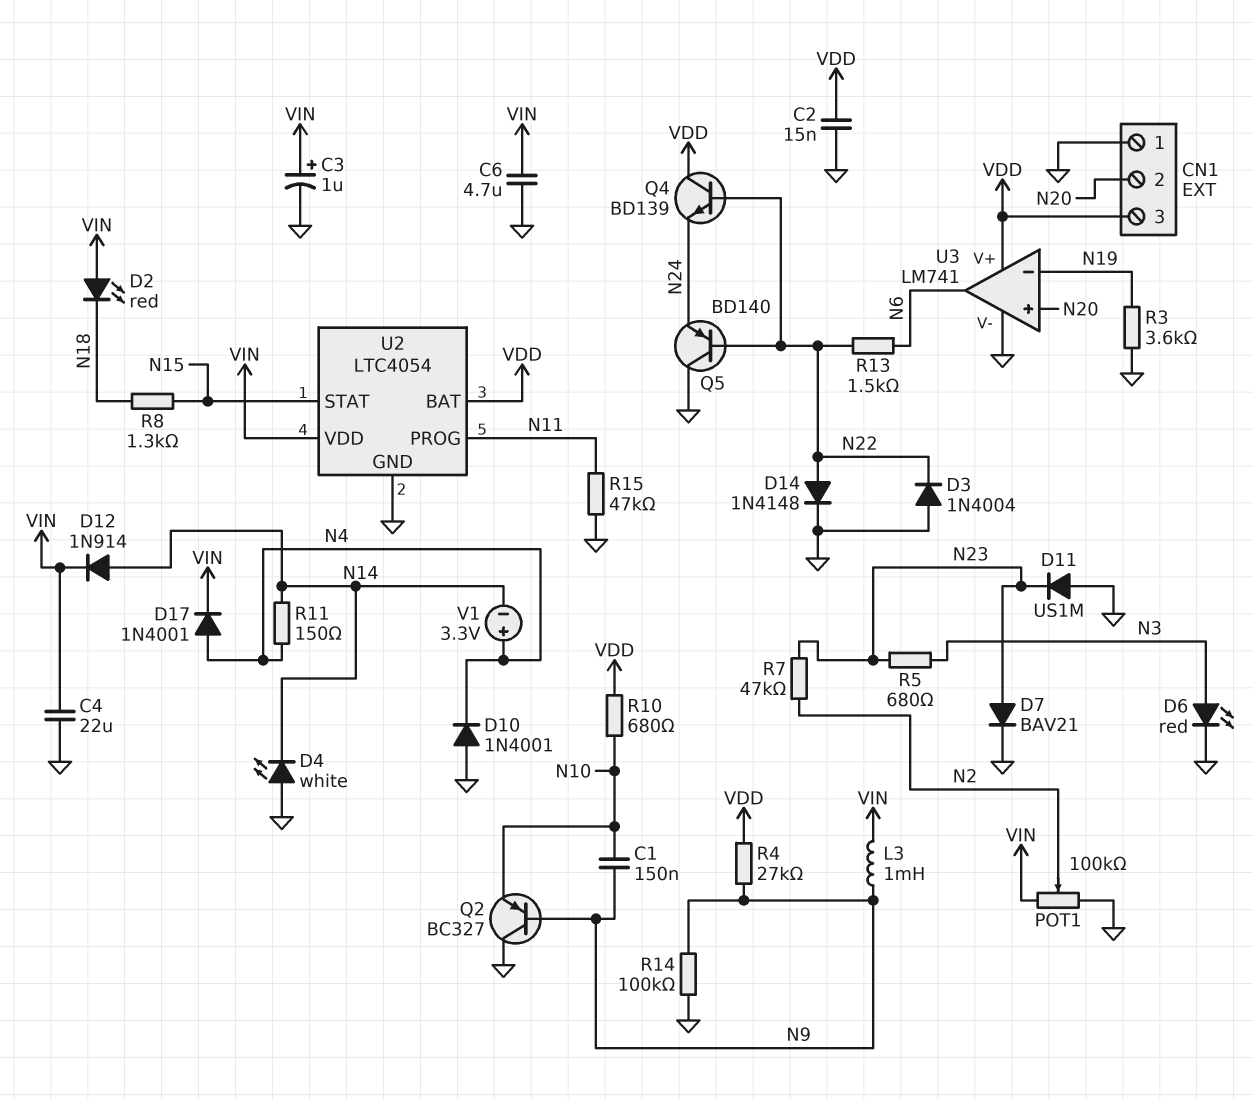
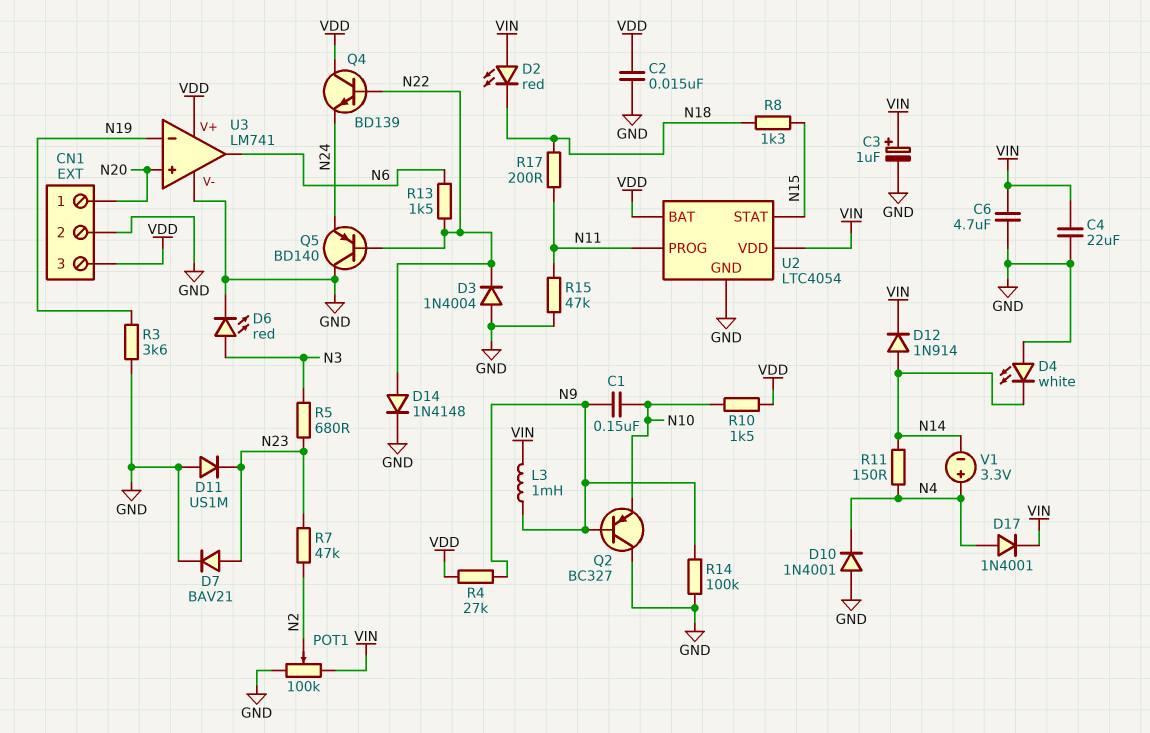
CN1 pin 1: GND -> N20
CN1 pin 2: N20 -> GND
R10: 680 (N10, VDD) -> 1.5k (N10, VDD)
R17: none -> 200 (N11, N18)

